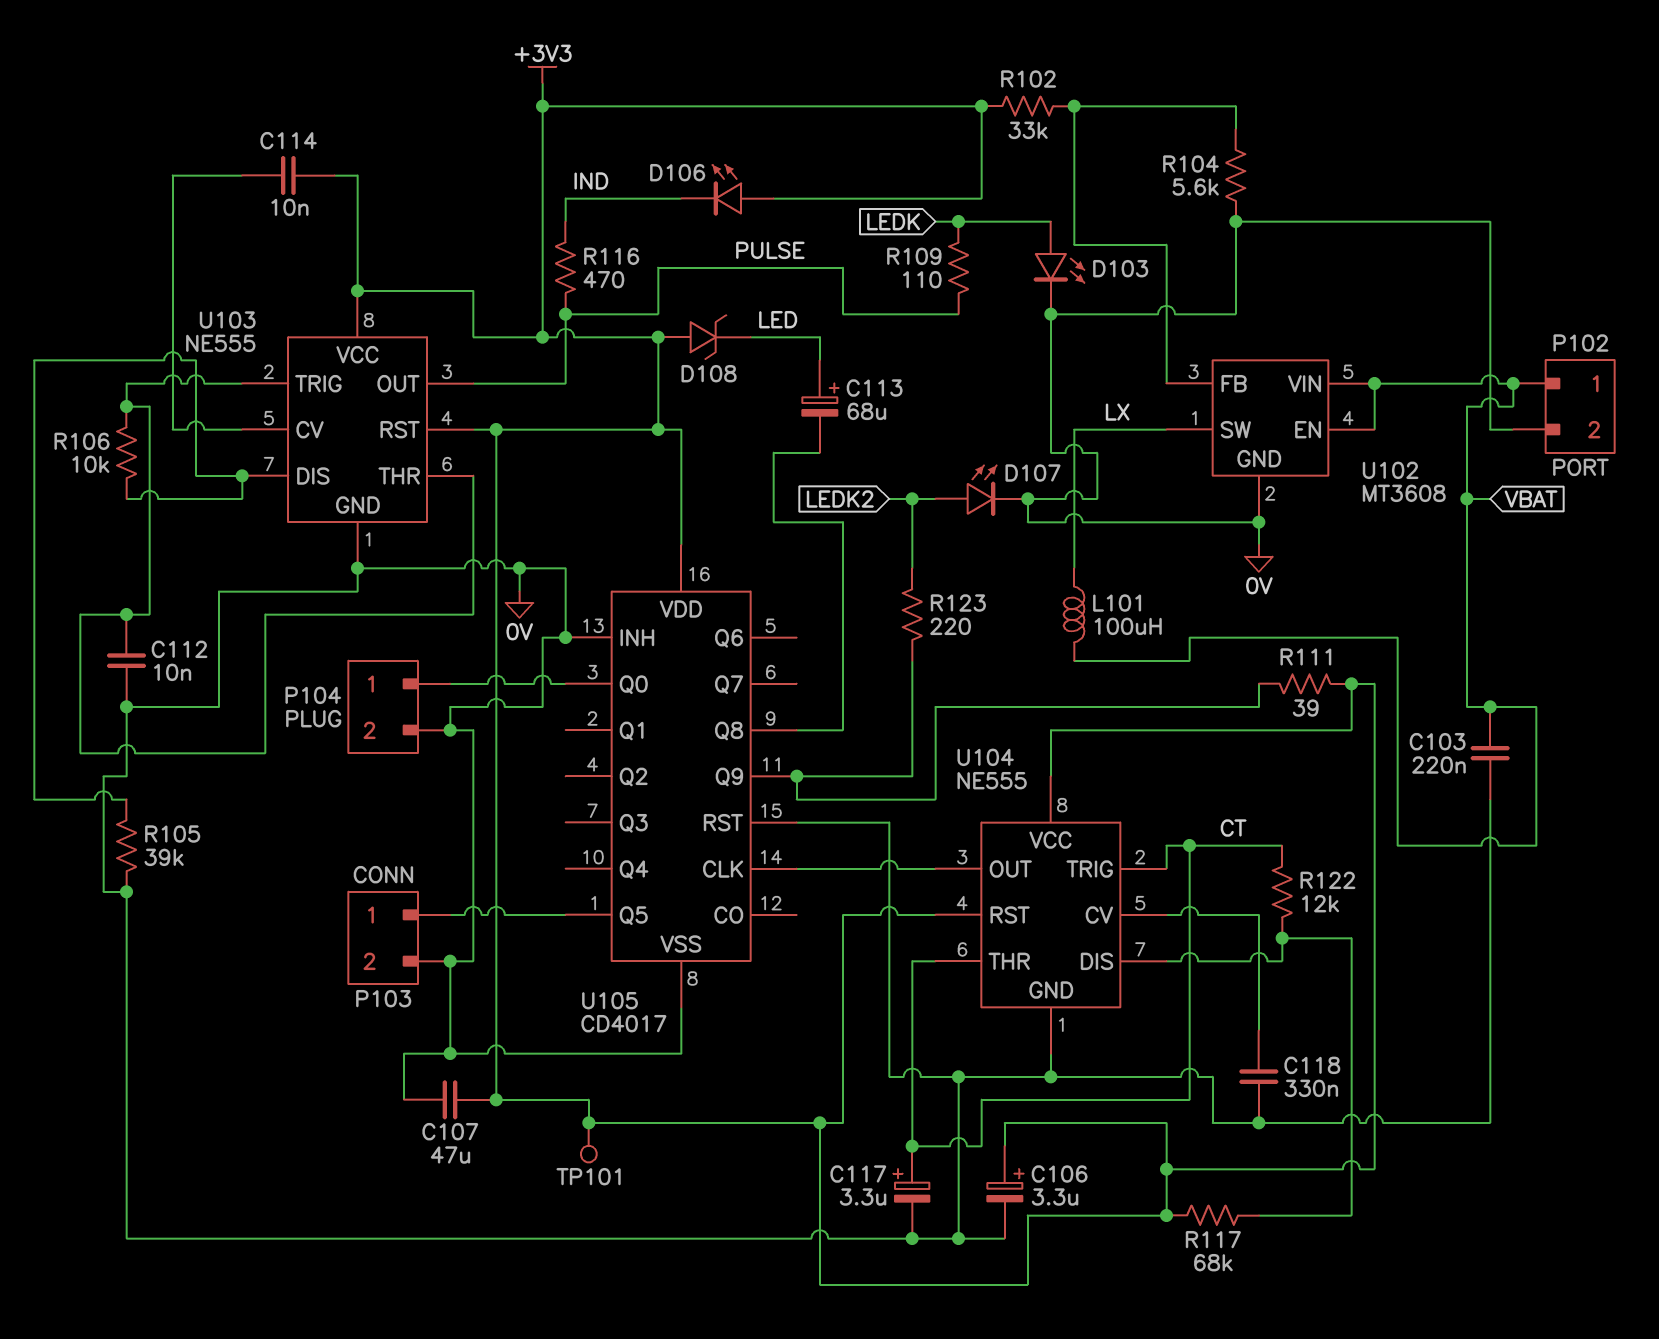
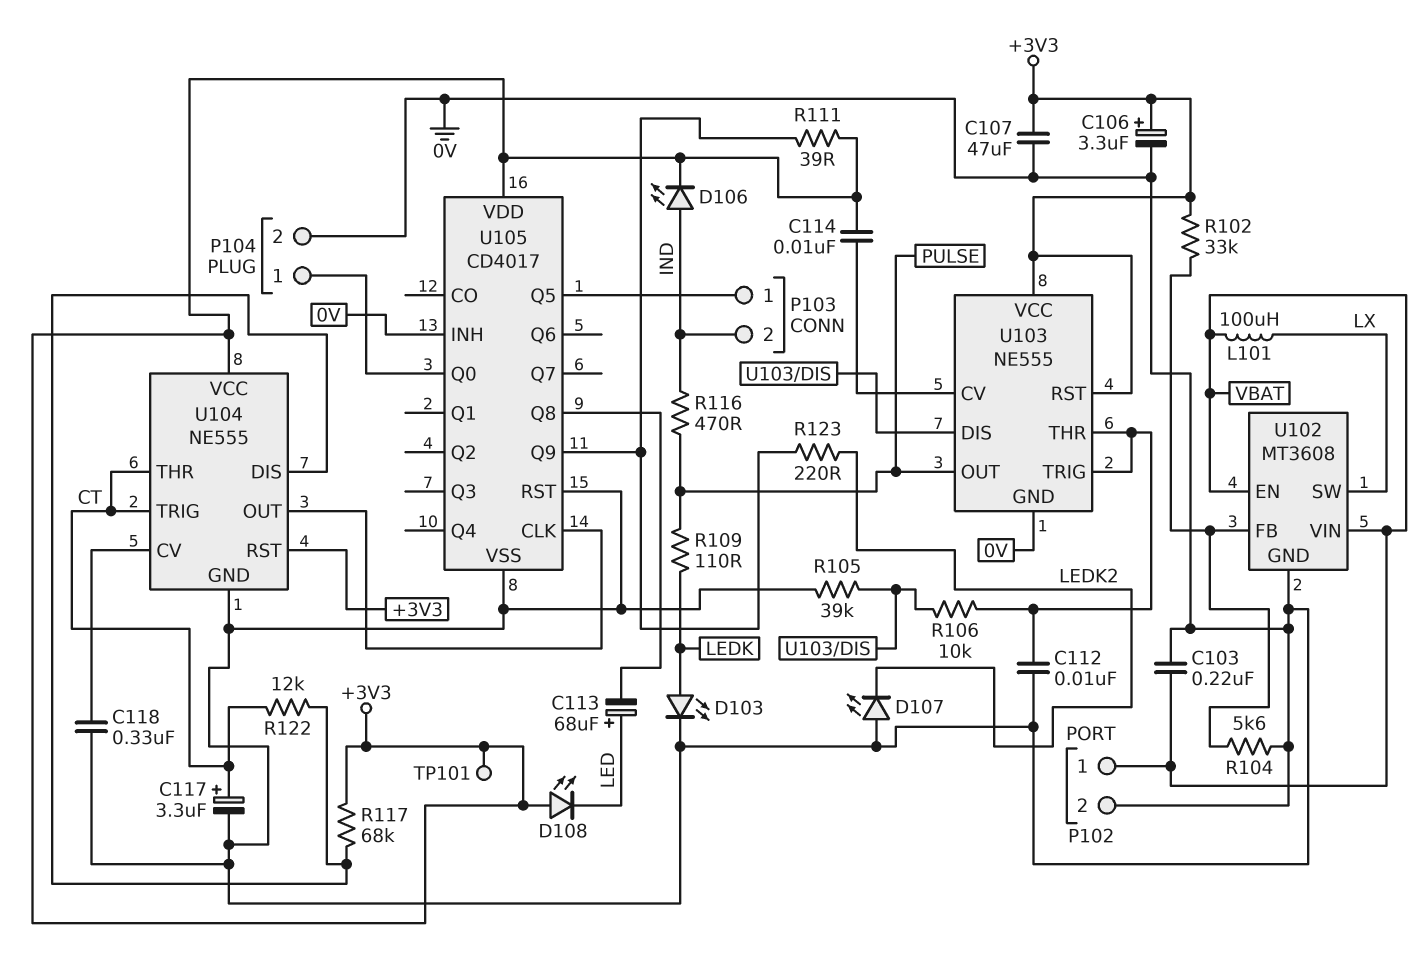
D106: LED (A +3V3, K IND) -> LED (A IND, K +3V3)
D107: LED (A LEDK2, K 0V) -> LED (A 0V, K LEDK2)
D108: zener (A +3V3, K LED) -> LED (A +3V3, K LED)
P103 pin 2: 0V -> IND

